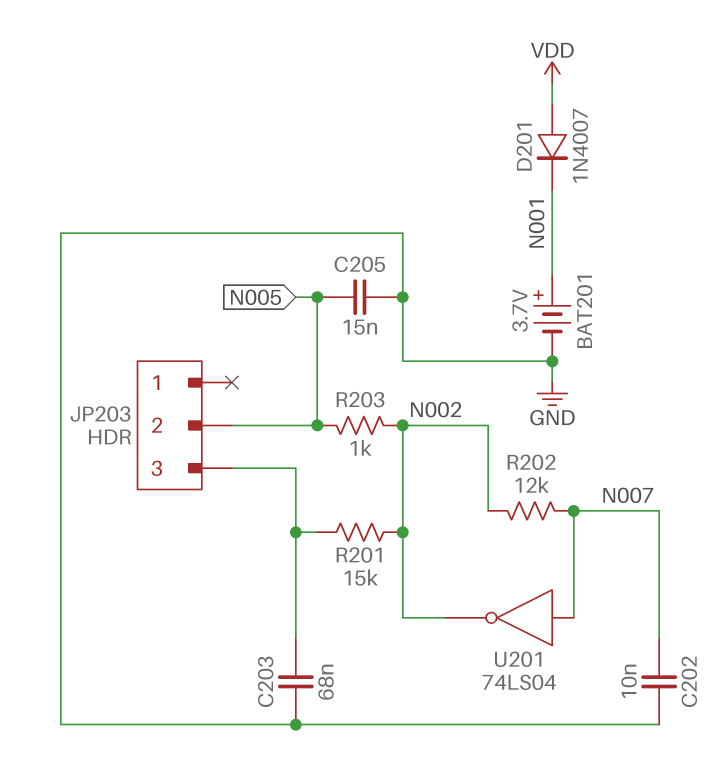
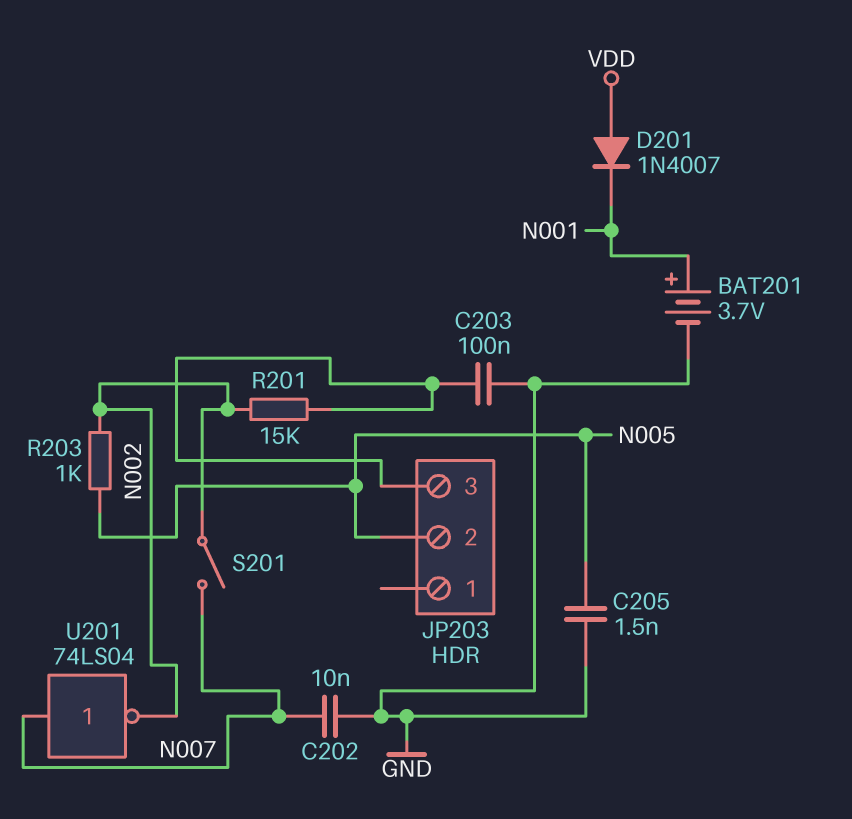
C203: 68nF (GND, JP203/3) -> 100nF (GND, JP203/3)
C205: 15nF (GND, N005) -> 1.5nF (GND, N005)
R202: 12k (N002, N007) -> none
S201: none -> switch (N002, N007)

